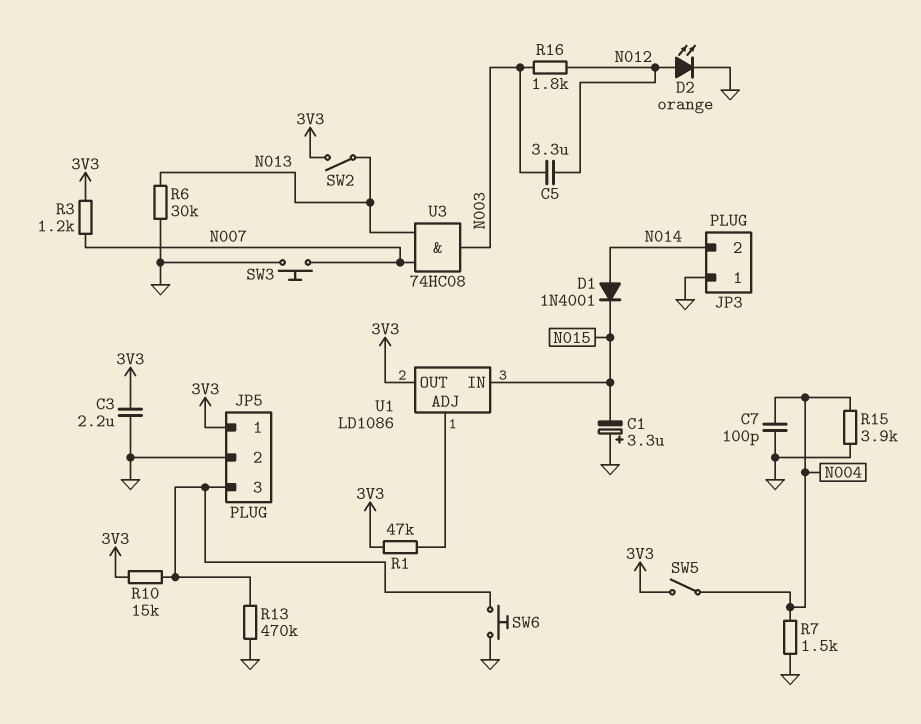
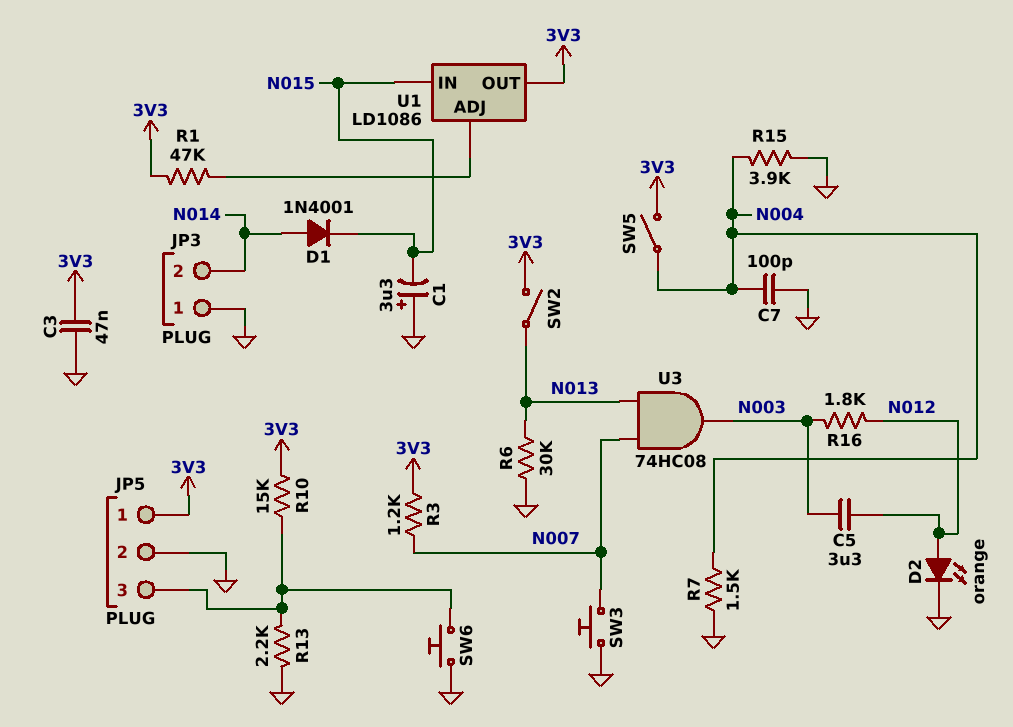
C3: 2.2uF (3V3, GND) -> 47nF (3V3, GND)
R13: 470k (GND, JP5/3) -> 2.2k (GND, JP5/3)

